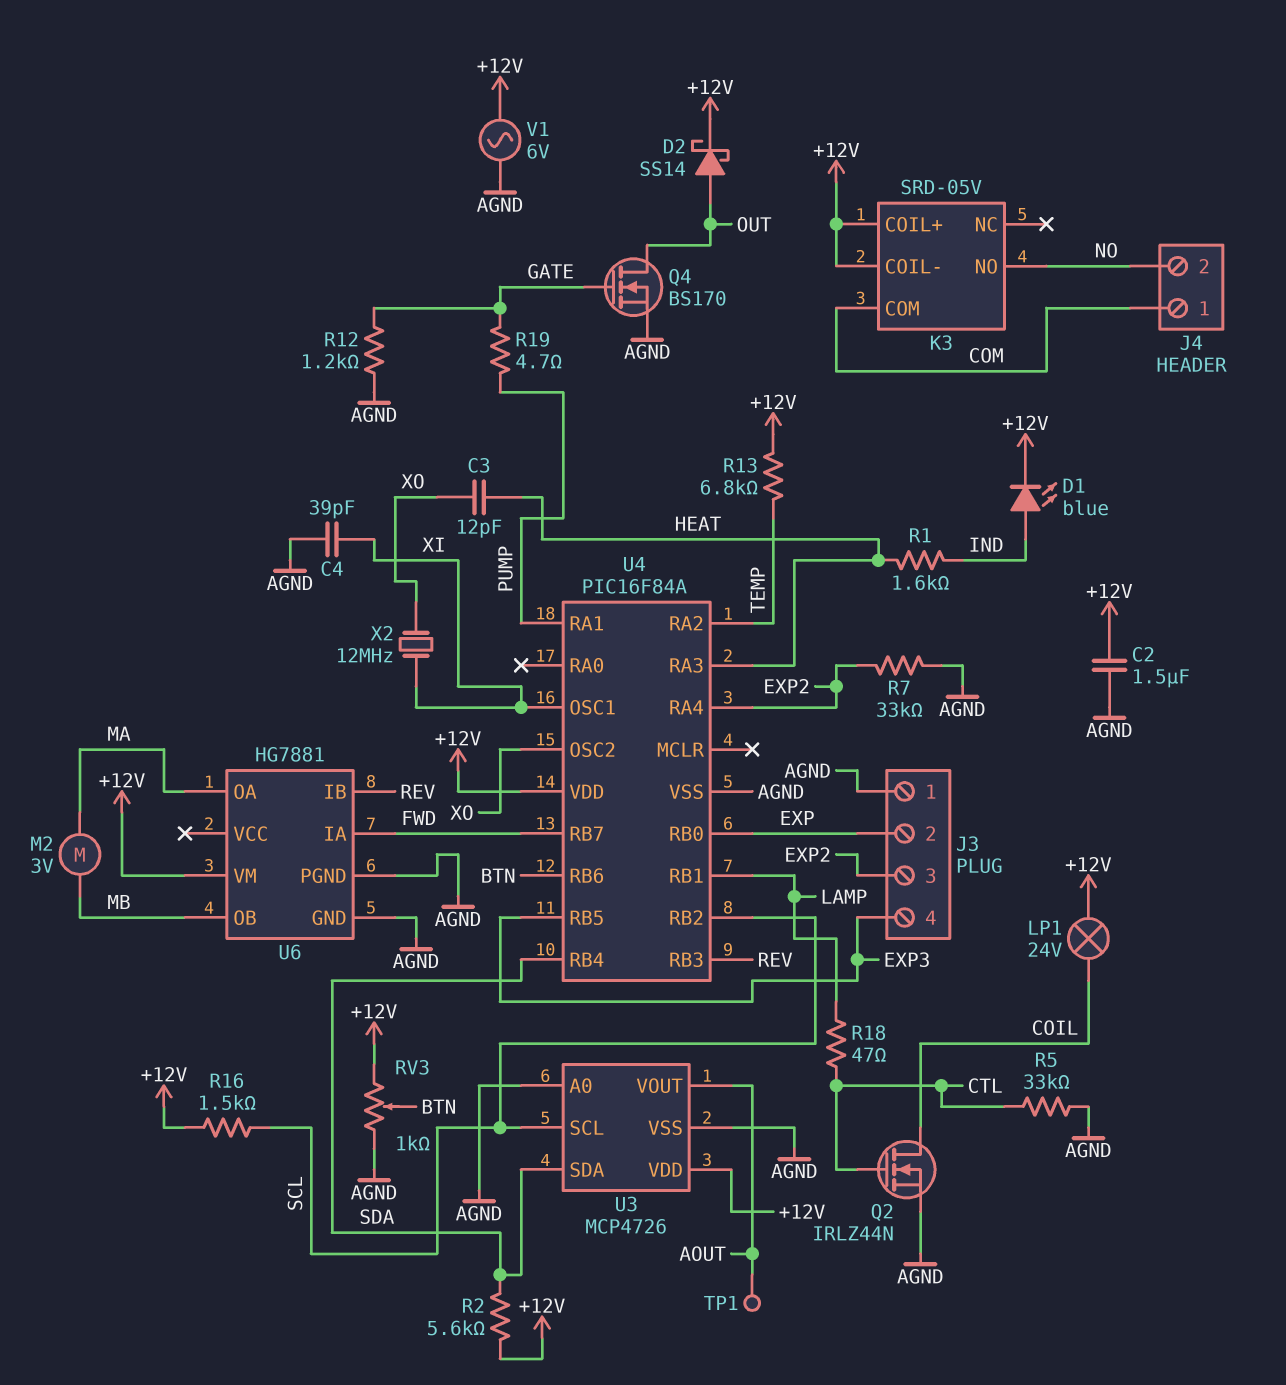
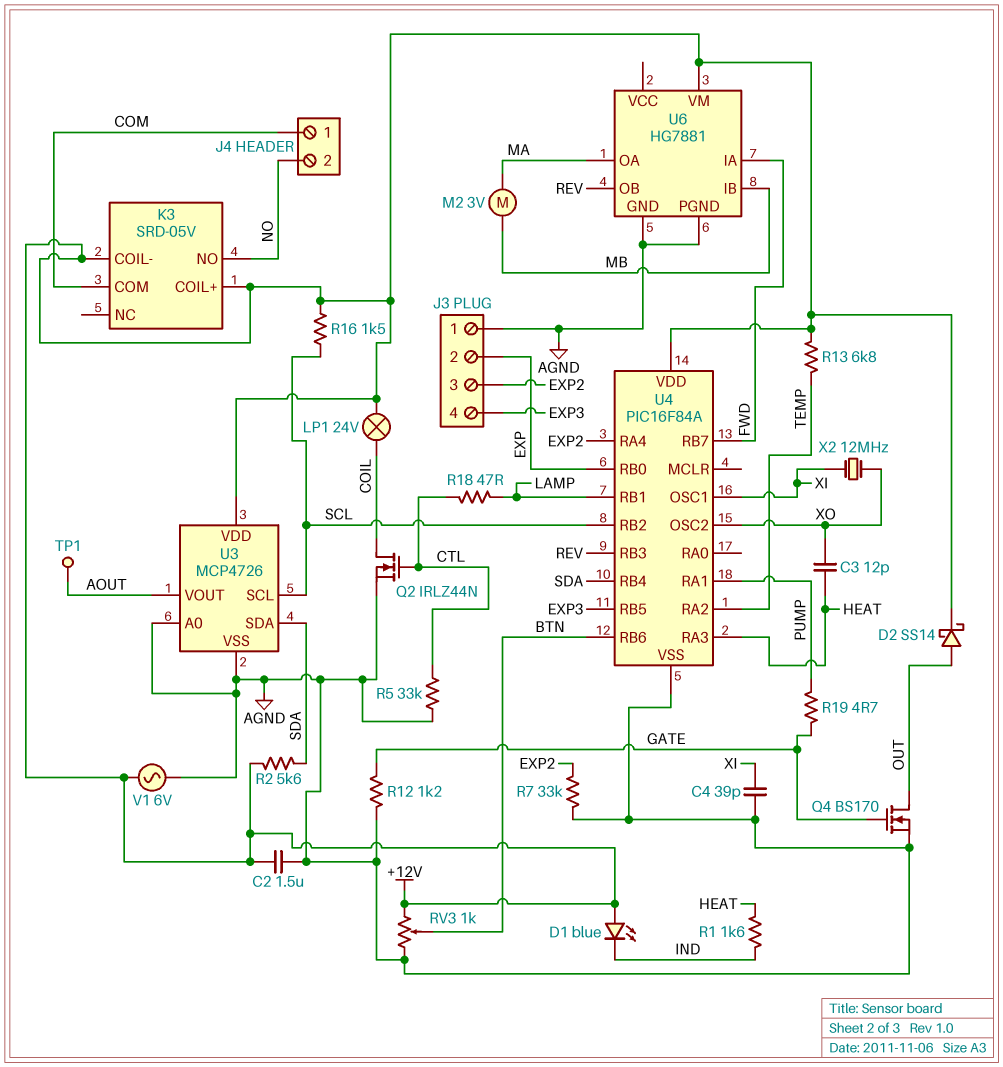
D1: LED blue (A IND, K +12V) -> LED blue (A +12V, K IND)
U6 pin IB: REV -> MB
U6 pin OB: MB -> REV

